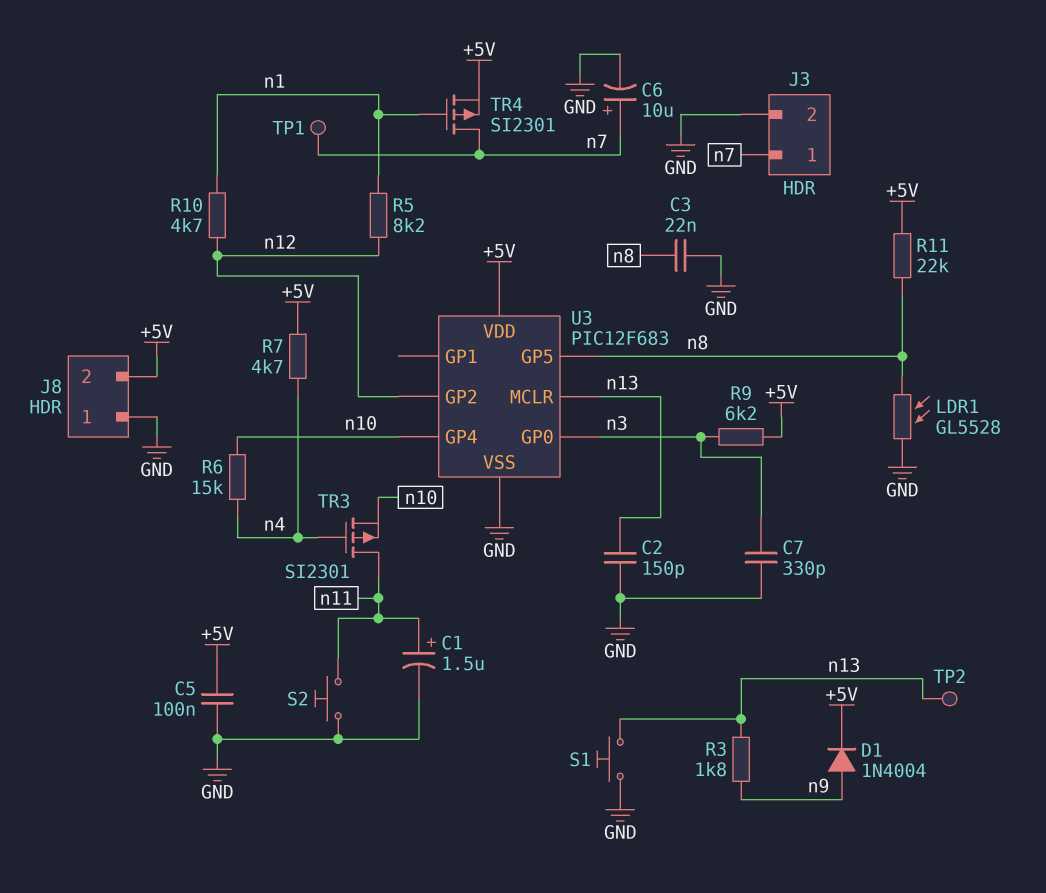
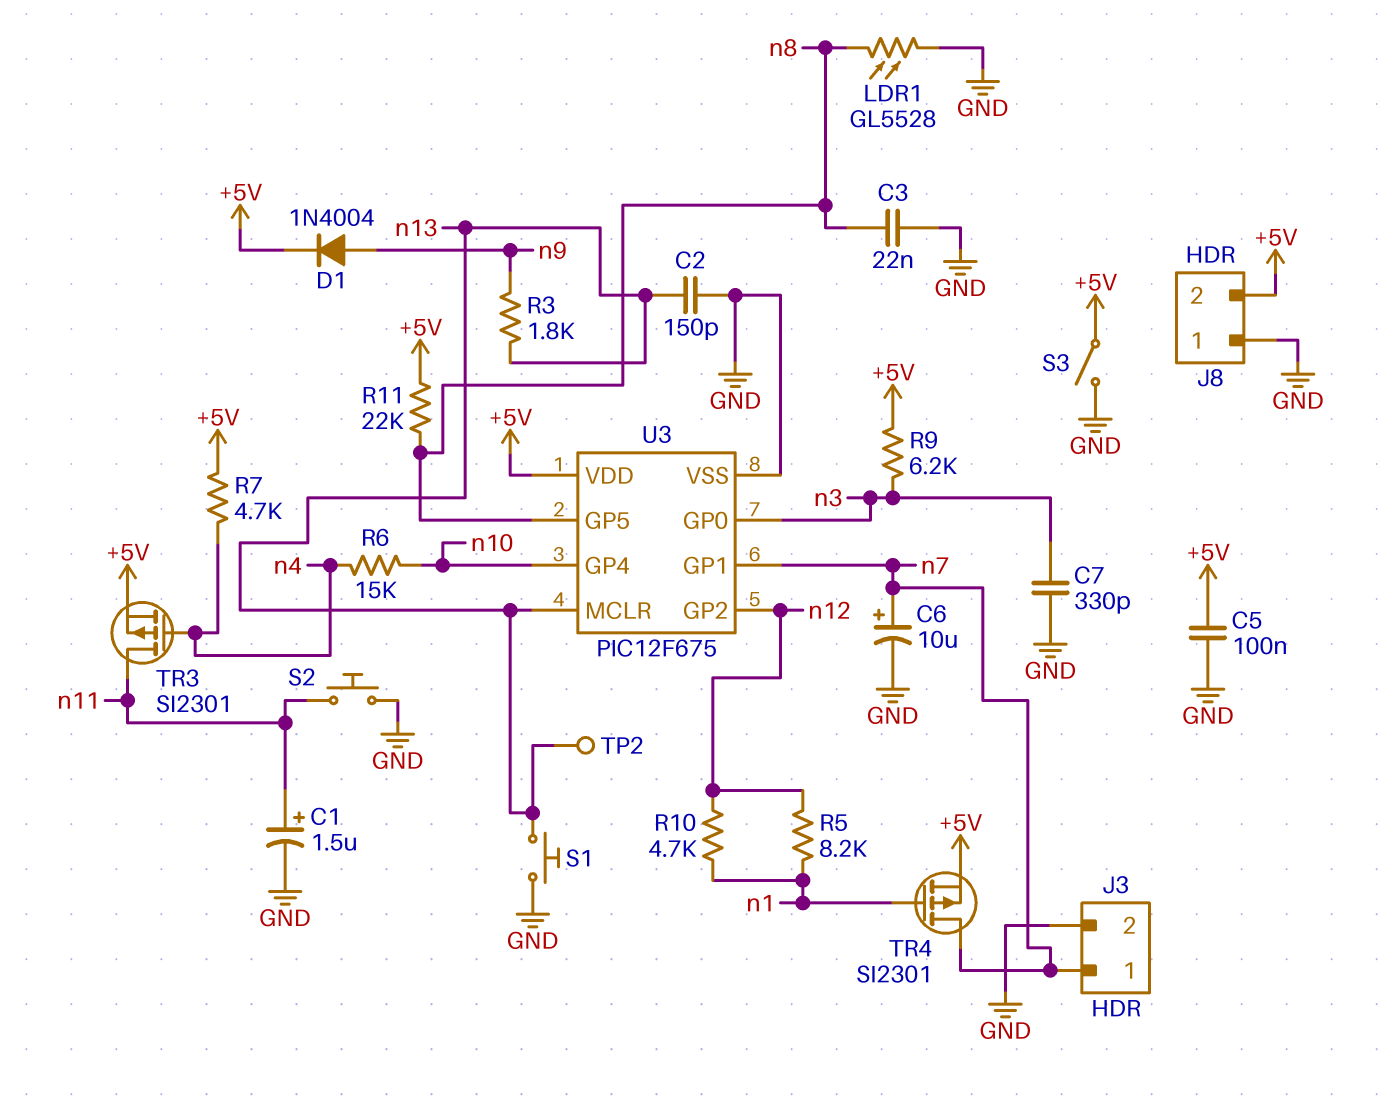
S3: none -> switch (+5V, GND)
TP1: test point (n7) -> none
TR3: PMOS SI2301 (G n4, D n11, S n10) -> PMOS SI2301 (G n4, D n11, S +5V)
U3: PIC12F683 -> PIC12F675
U3 pin GP1: none -> n7

